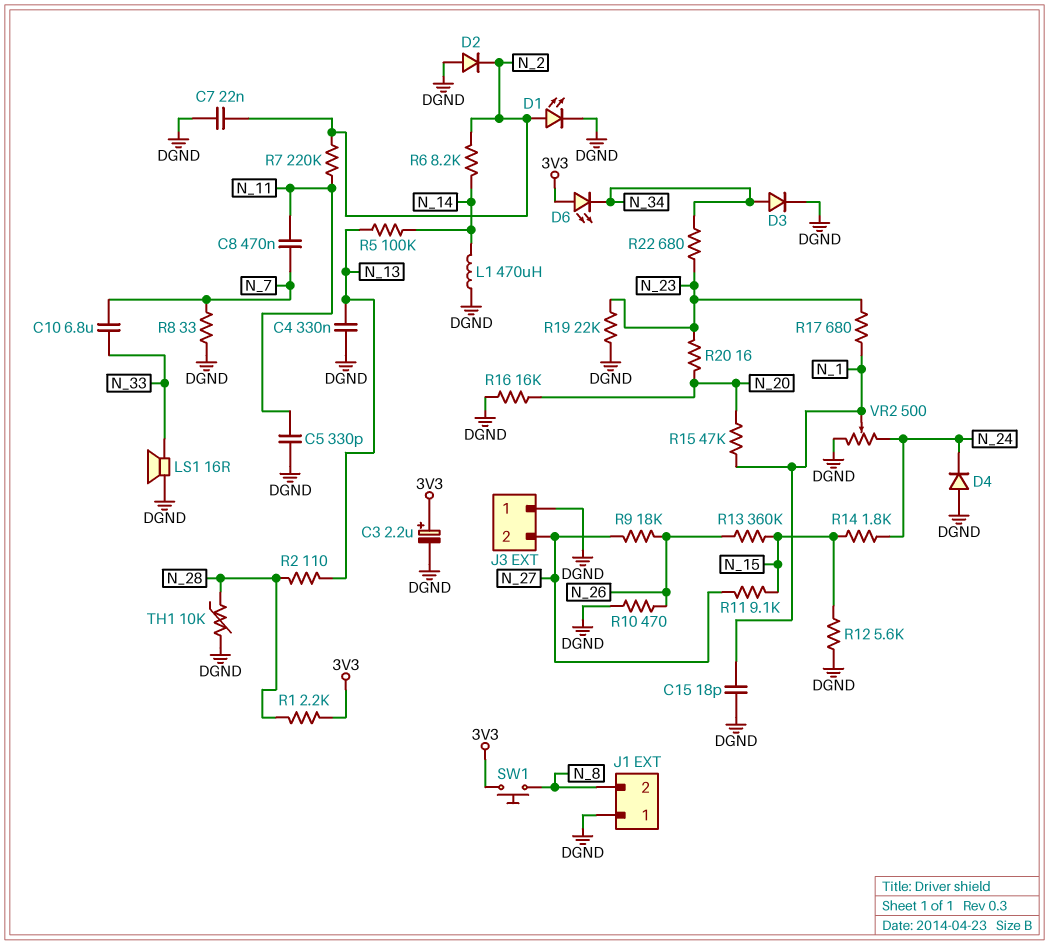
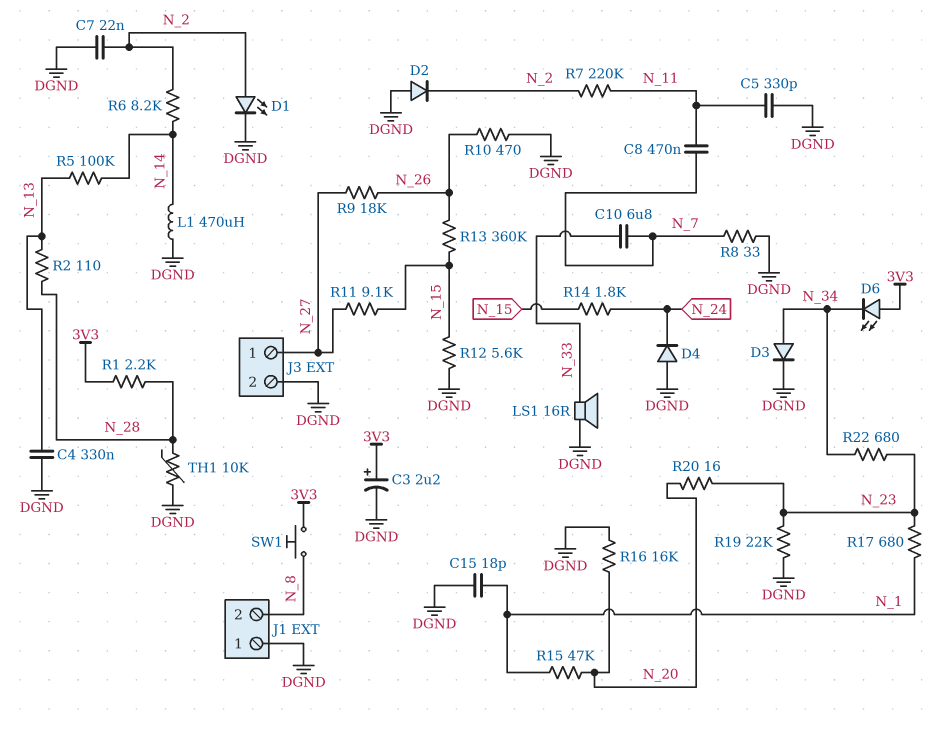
J3 pin 1: DGND -> N_27
J3 pin 2: N_27 -> DGND
VR2: 500 (DGND, N_24, wiper N_1) -> none

